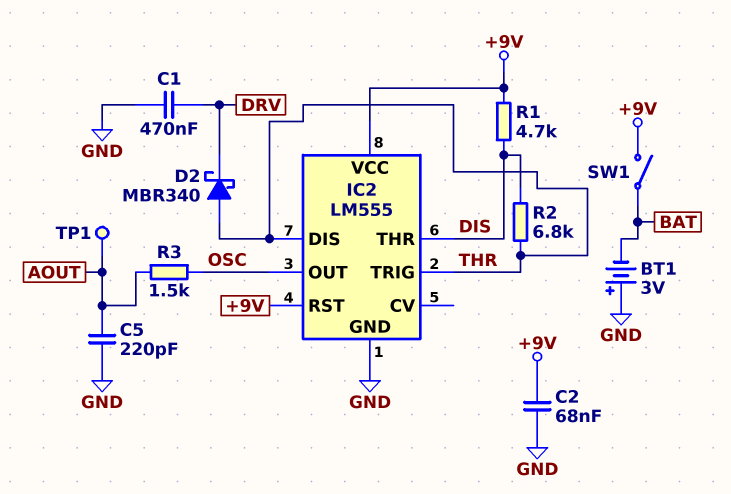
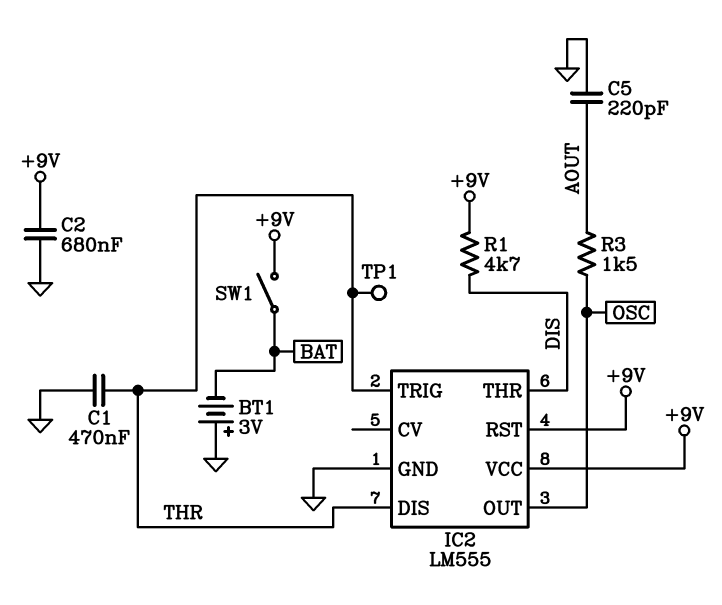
C1: 470nF (DRV, GND) -> 470nF (GND, THR)
C2: 68nF (+9V, GND) -> 680nF (+9V, GND)
D2: schottky MBR340 (A THR, K DRV) -> none
R2: 6.8k (DIS, THR) -> none
TP1: test point (AOUT) -> test point (THR)

